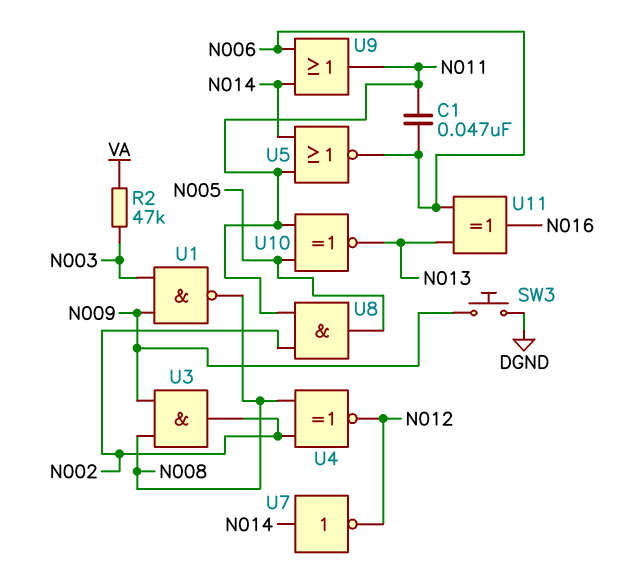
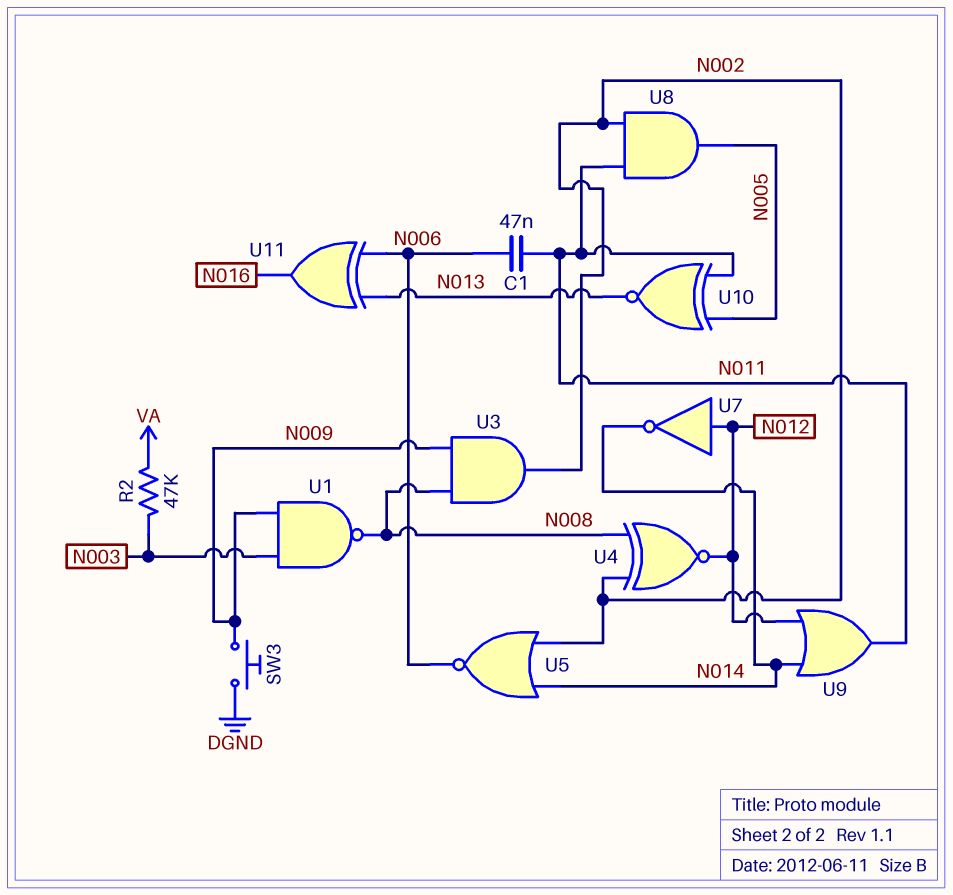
U5: NOR (in N011, in N014, out N006) -> NOR (in N002, in N014, out N006)
U7: NOT (in N014, out N012) -> NOT (in N012, out N014)
U9: OR (in N006, in N014, out N011) -> OR (in N012, in N014, out N011)

